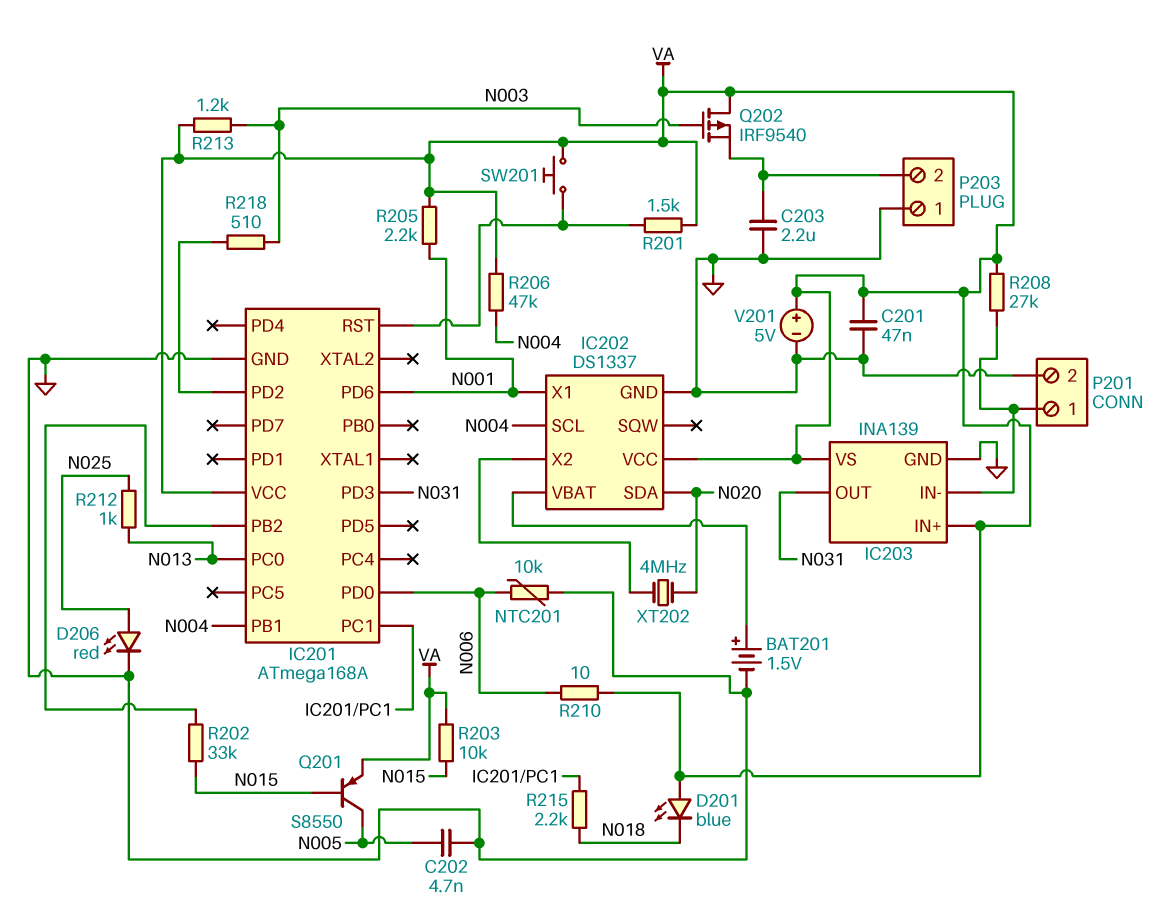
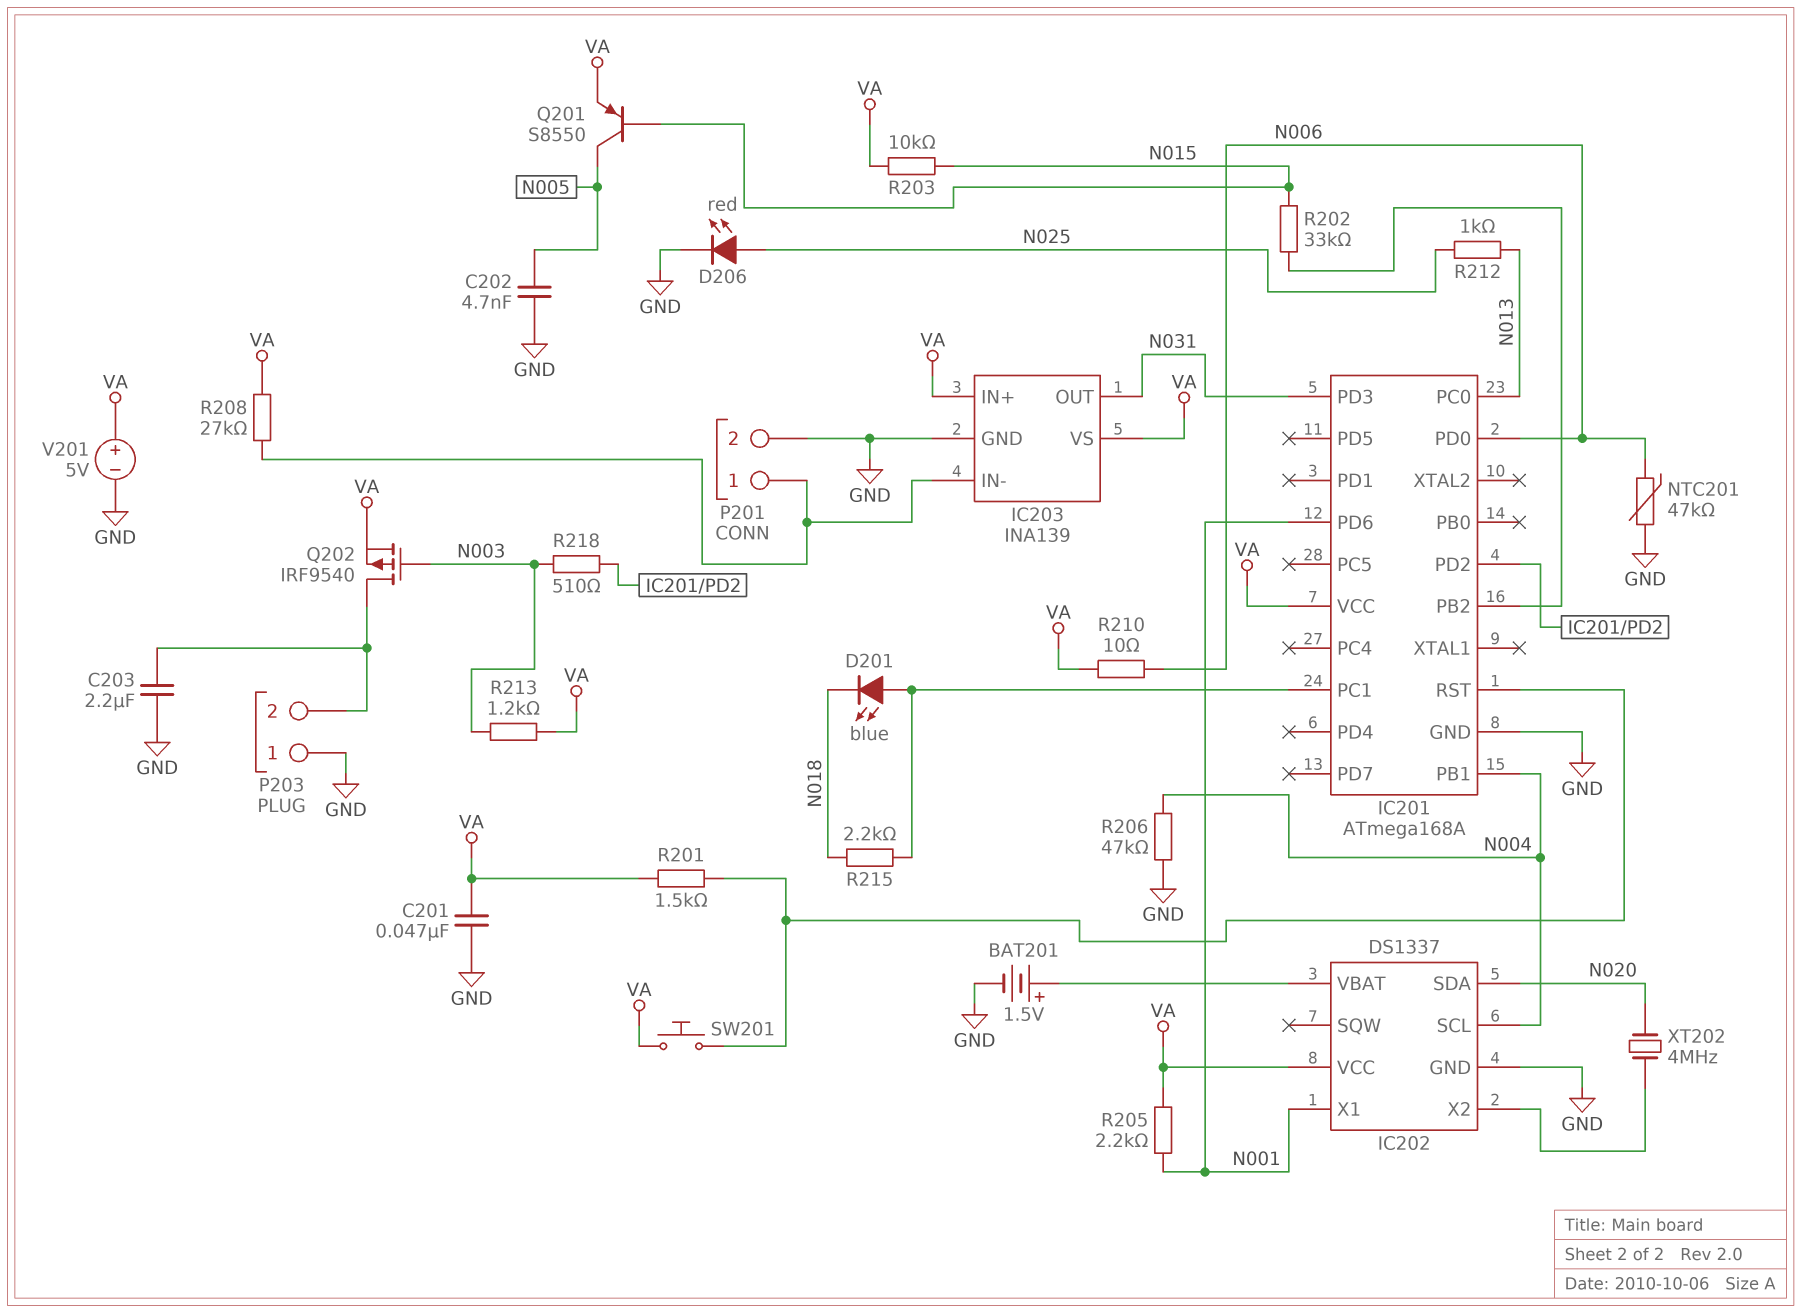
D201: LED blue (A VA, K N018) -> LED blue (A IC201/PC1, K N018)
NTC201: 10k (GND, N006) -> 47k (GND, N006)
Q202: PMOS IRF9540 (G N003, D VA, S P203/2) -> PMOS IRF9540 (G N003, D P203/2, S VA)
R206: 47k (N004, VA) -> 47k (GND, N004)

